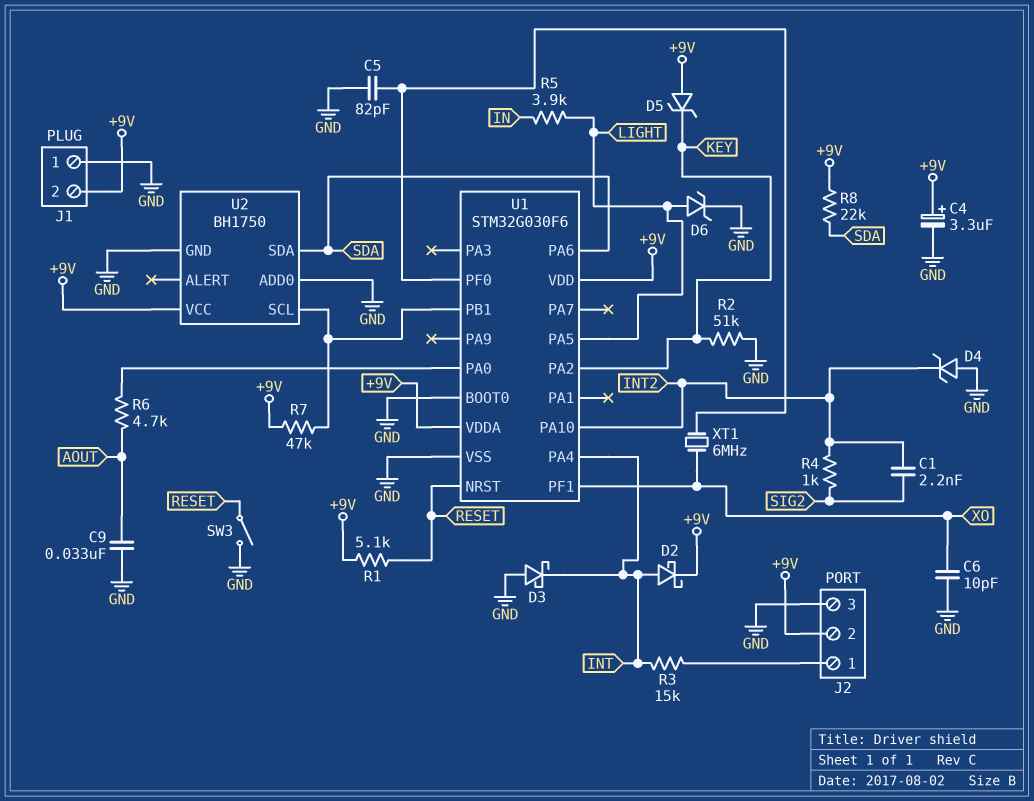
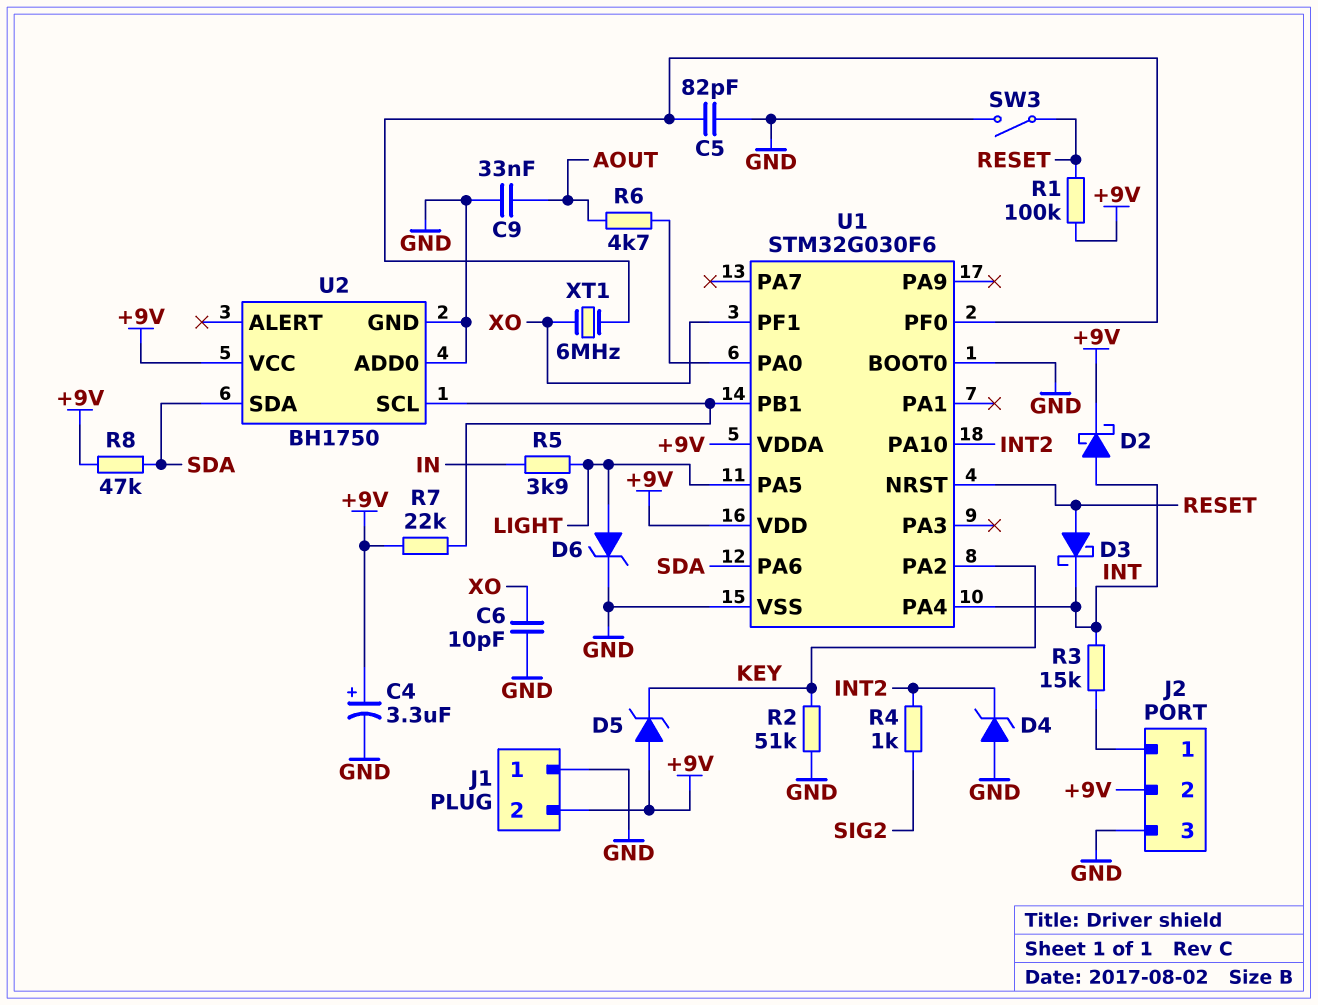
C1: 2.2nF (INT2, SIG2) -> none
D3: schottky (A GND, K INT) -> schottky (A RESET, K INT)
R1: 5.1k (+9V, RESET) -> 100k (+9V, RESET)
R7: 47k (+9V, U1/PB1) -> 22k (+9V, U1/PB1)
R8: 22k (+9V, SDA) -> 47k (+9V, SDA)

